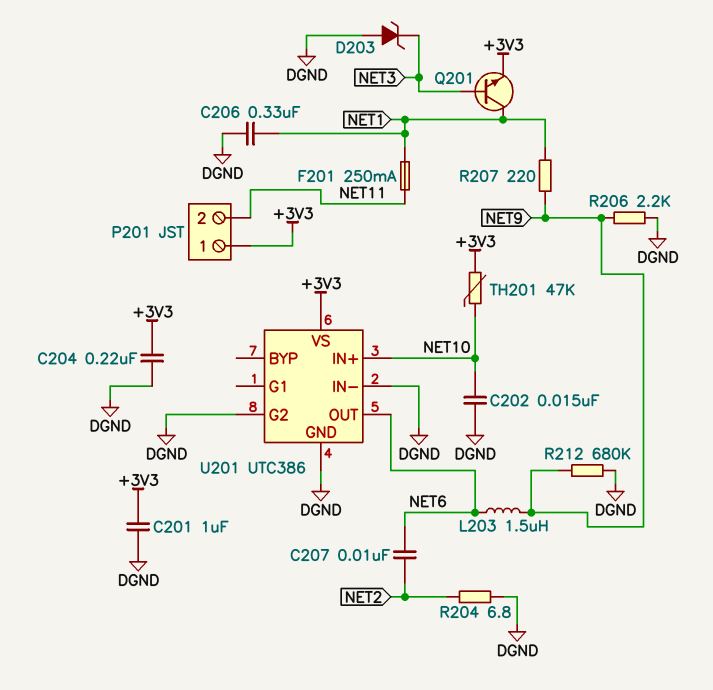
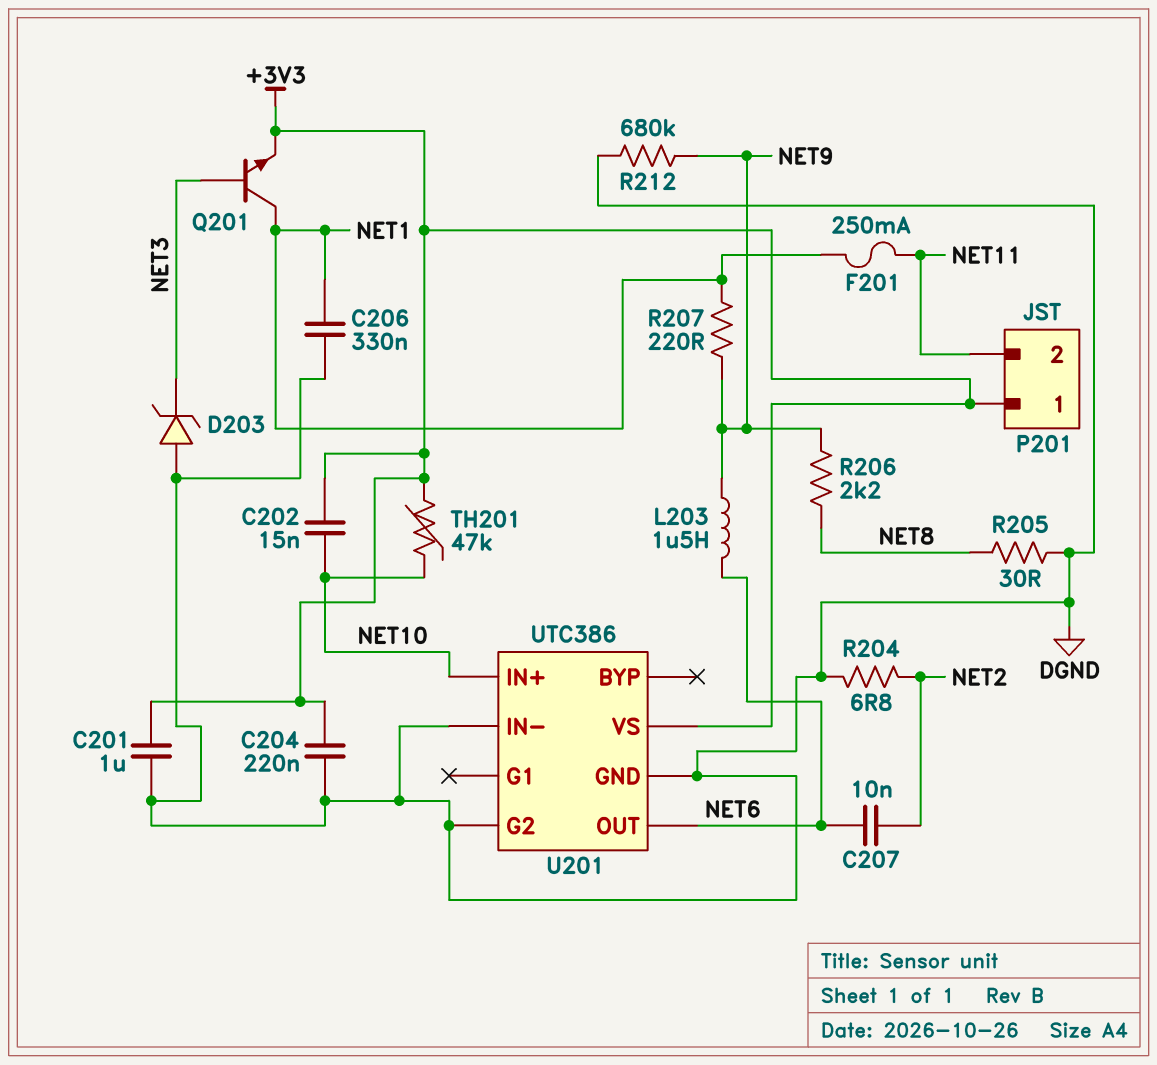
C202: 15nF (DGND, NET10) -> 15nF (+3V3, NET10)
R205: none -> 30 (DGND, NET8)
R206: 2.2k (DGND, NET9) -> 2.2k (NET8, NET9)

